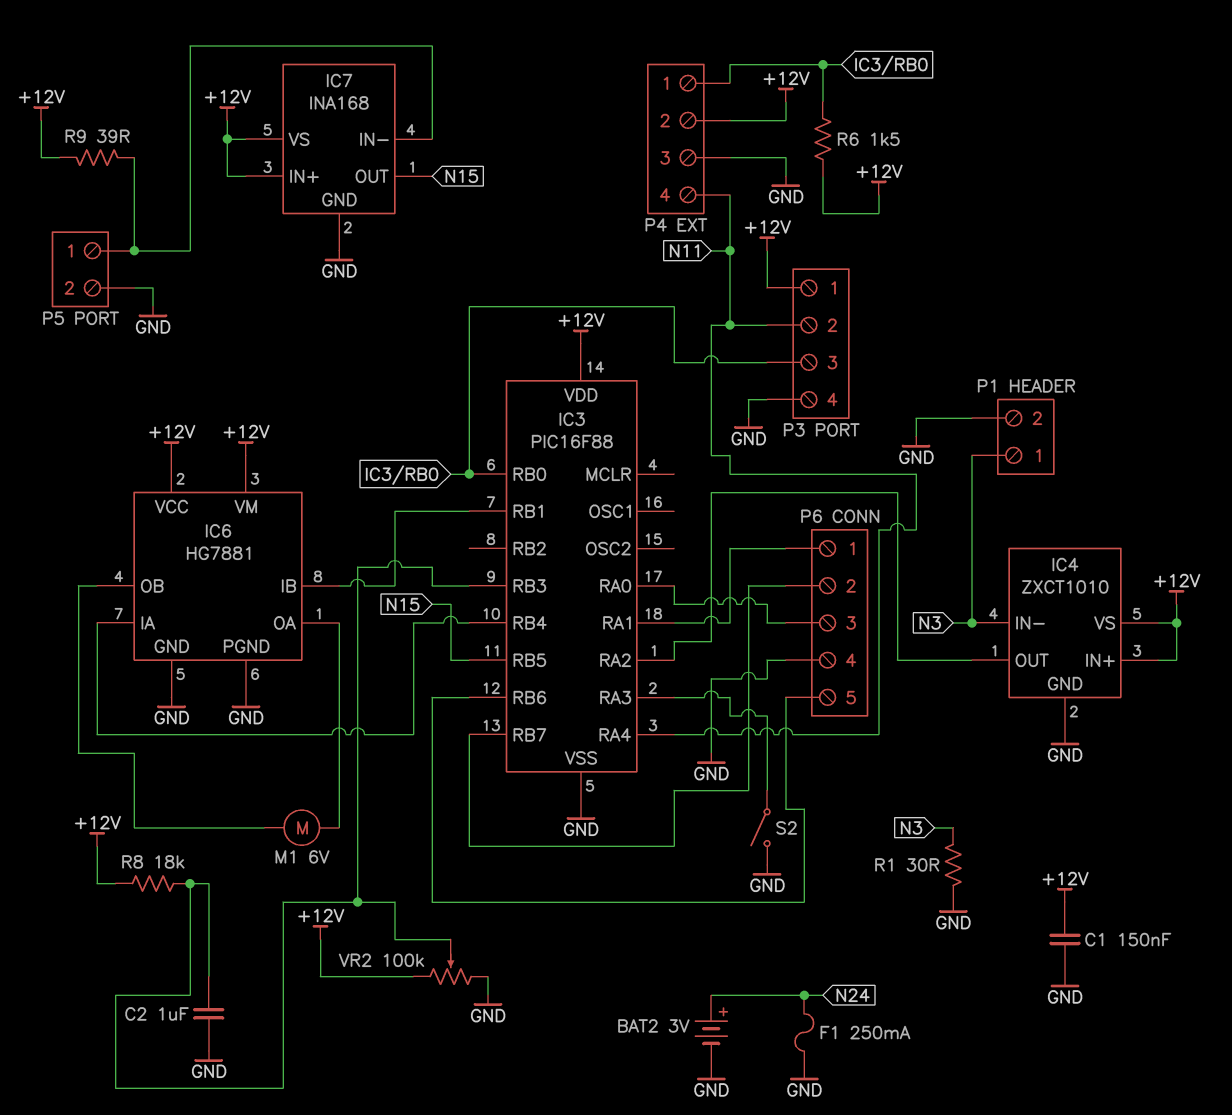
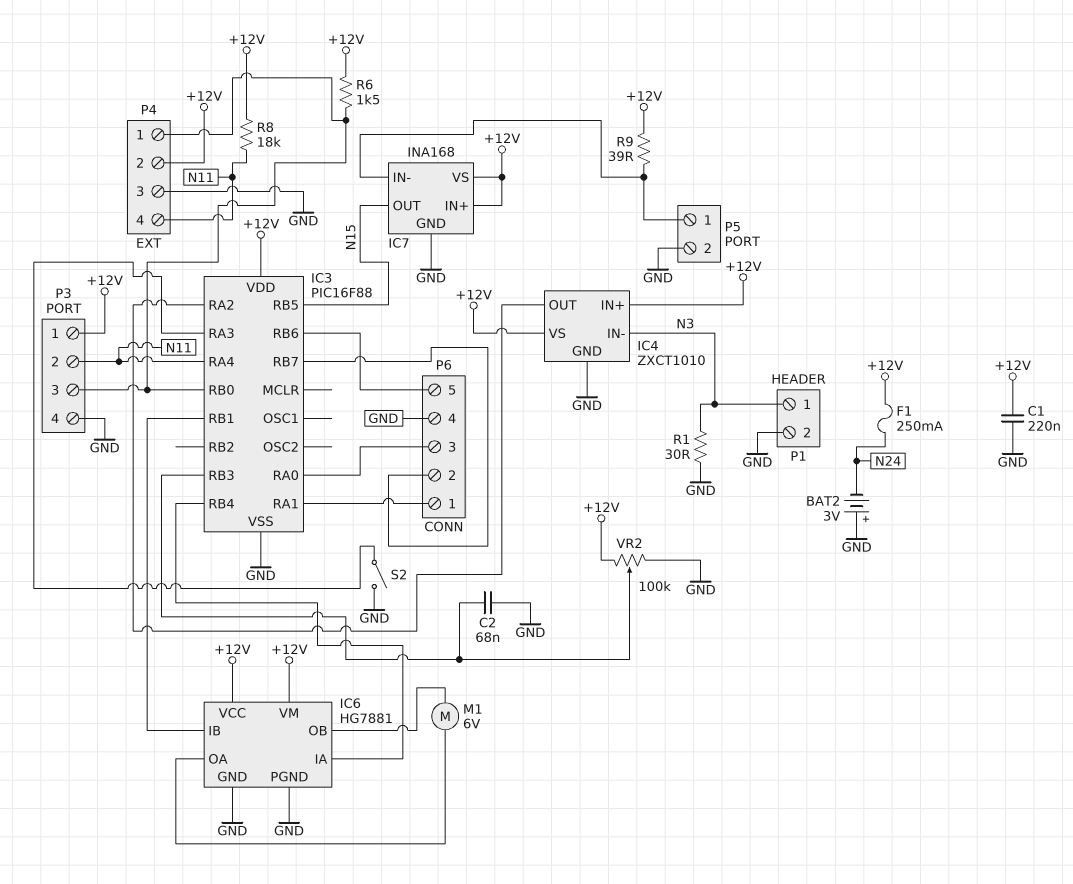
BAT2: 3V (plus N24, minus GND) -> 3V (plus GND, minus N24)
C1: 150nF (+12V, GND) -> 220nF (+12V, GND)
C2: 1uF (GND, IC3/RB3) -> 68nF (GND, IC3/RB3)
F1: 250mA (GND, N24) -> 250mA (+12V, N24)
R8: 18k (+12V, IC3/RB3) -> 18k (+12V, N11)

